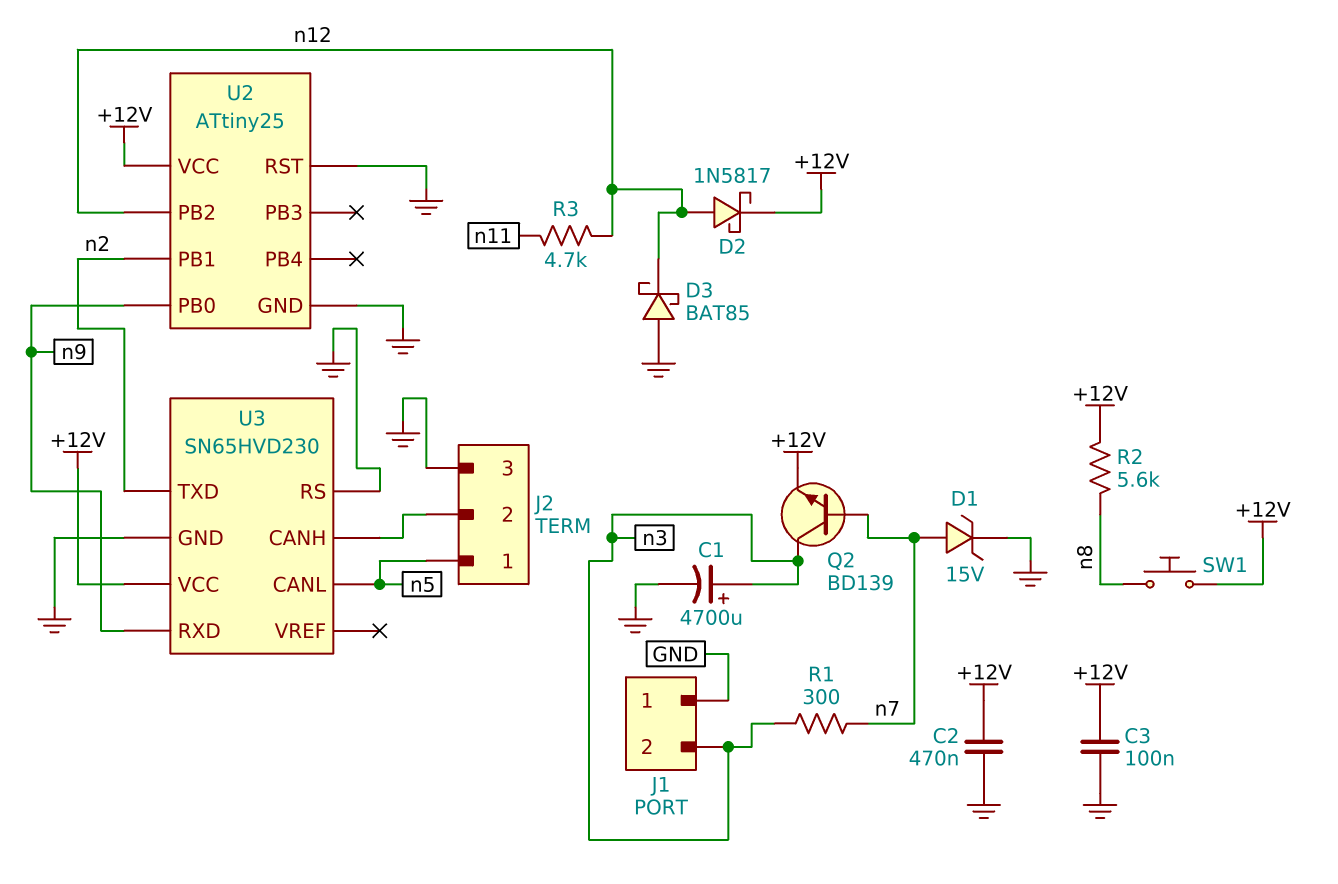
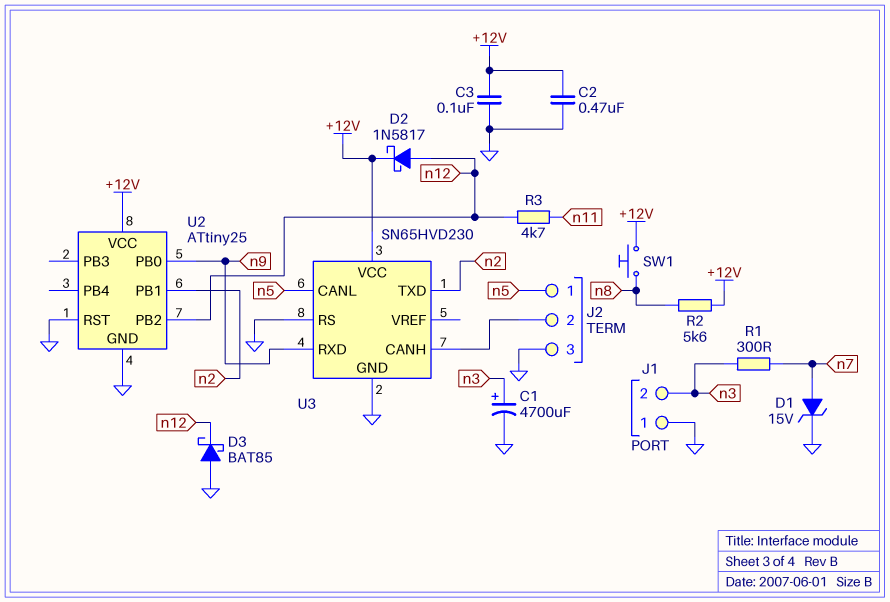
Q2: NPN BD139 (B n7, C n3, E +12V) -> none

